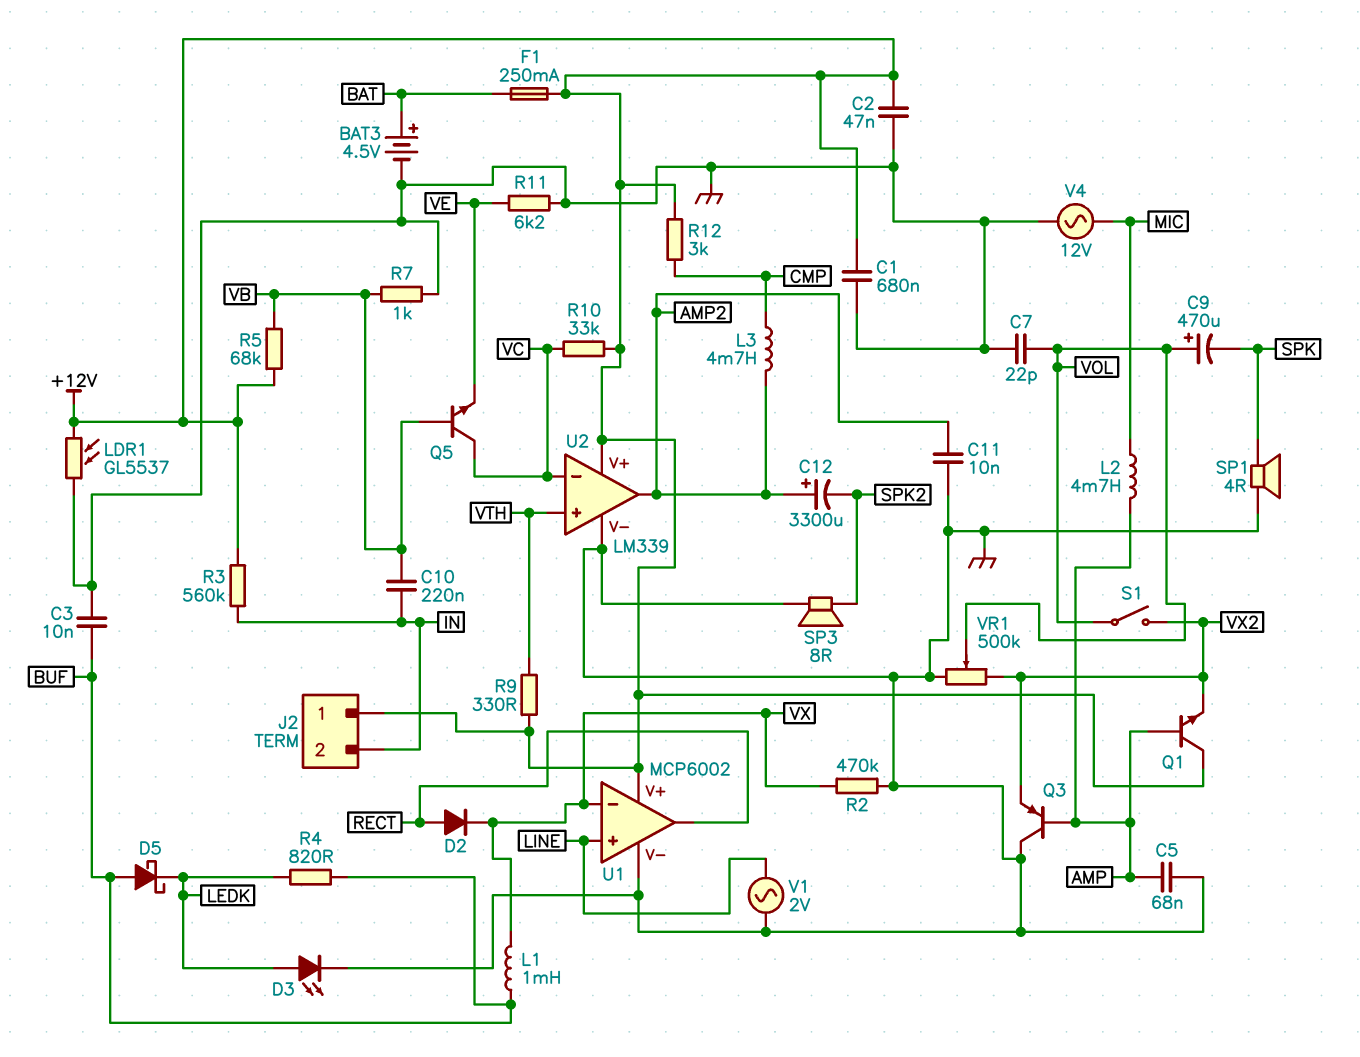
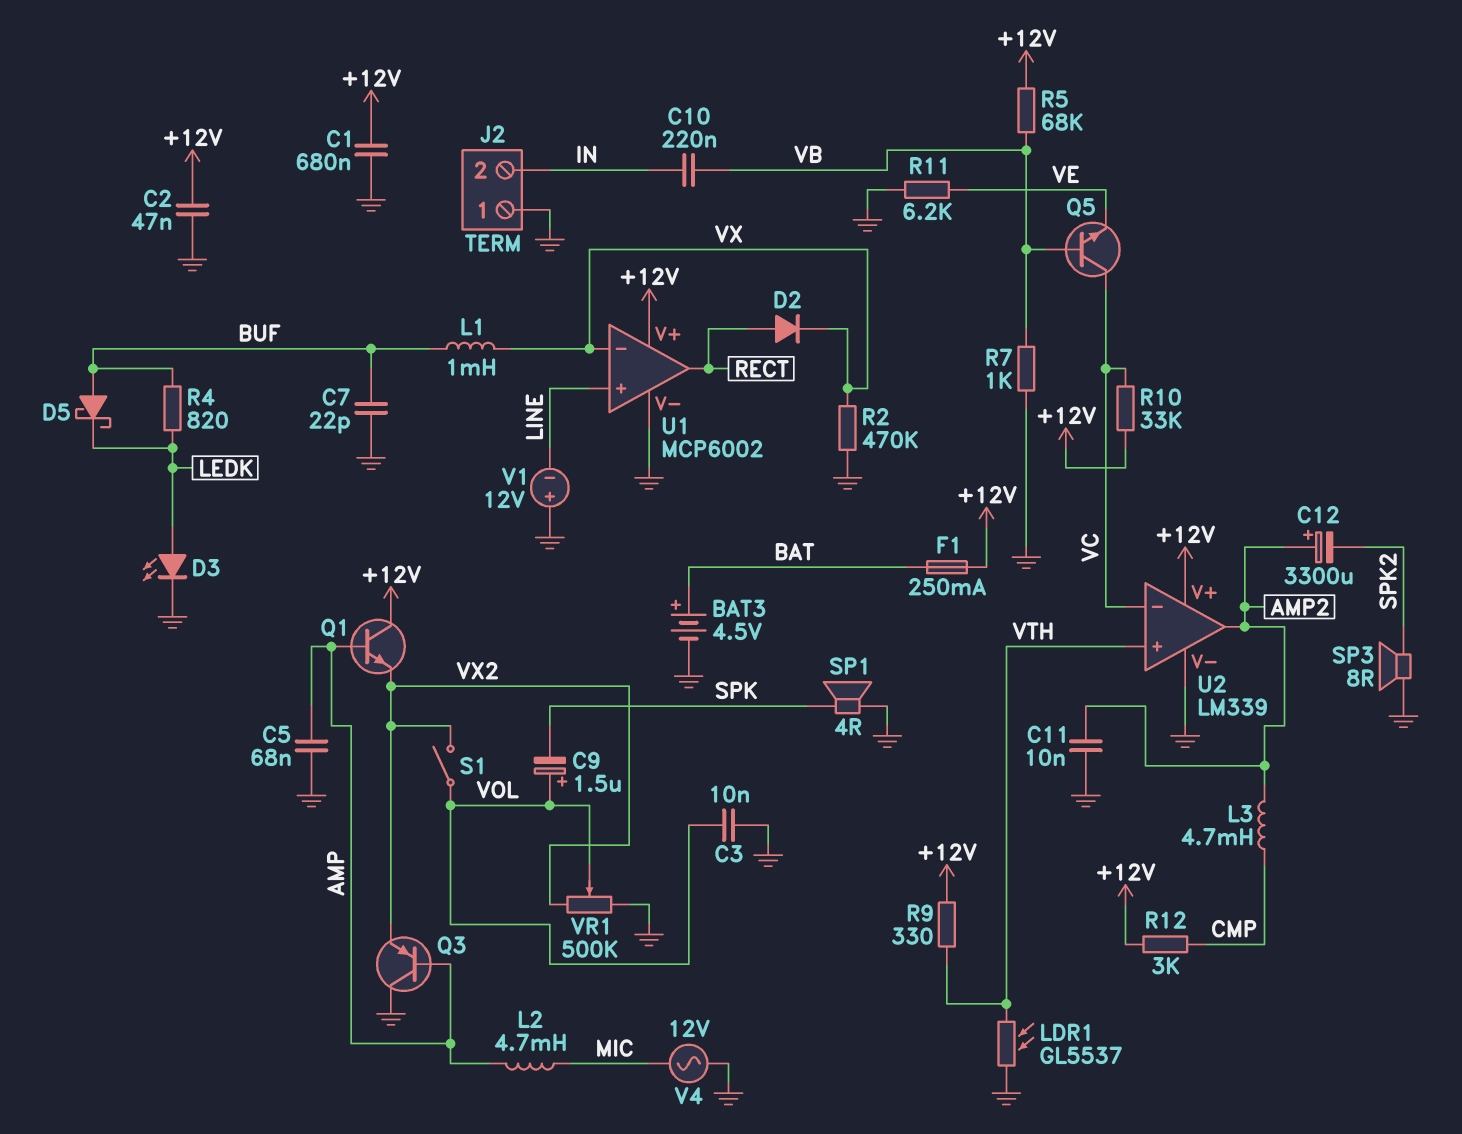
C3: 10nF (BUF, GND) -> 10nF (GND, VOL)
C7: 22pF (GND, VOL) -> 22pF (BUF, GND)
C9: 470uF (plus VOL, minus SPK) -> 1.5uF (plus VOL, minus SPK)
J2 pin 1: +12V -> GND
LDR1: GL5537 (+12V, GND) -> GL5537 (GND, VTH)
R3: 560k (+12V, IN) -> none
V1: AC 2V (GND, LINE) -> 12V (plus GND, minus LINE)

